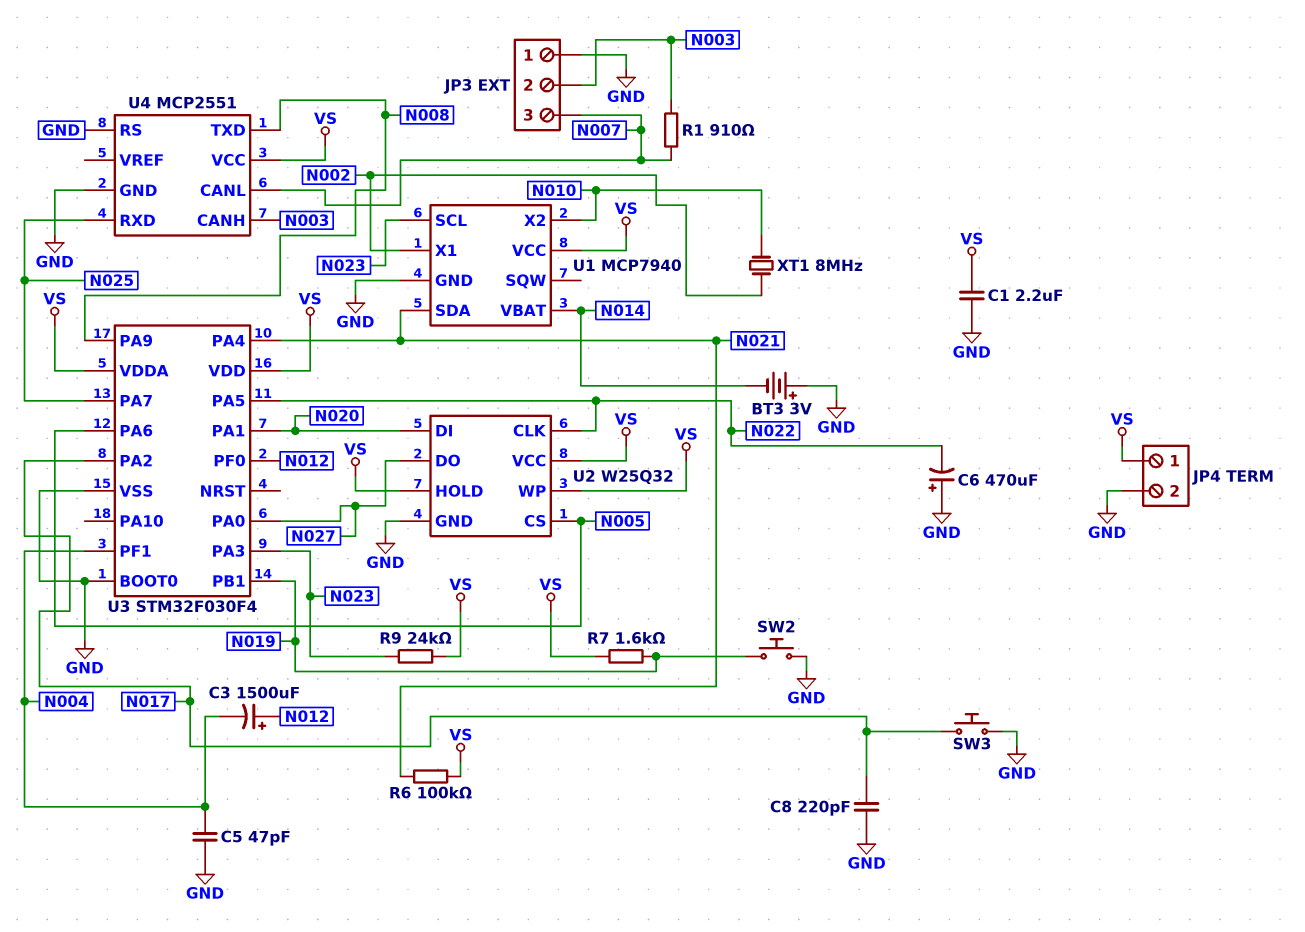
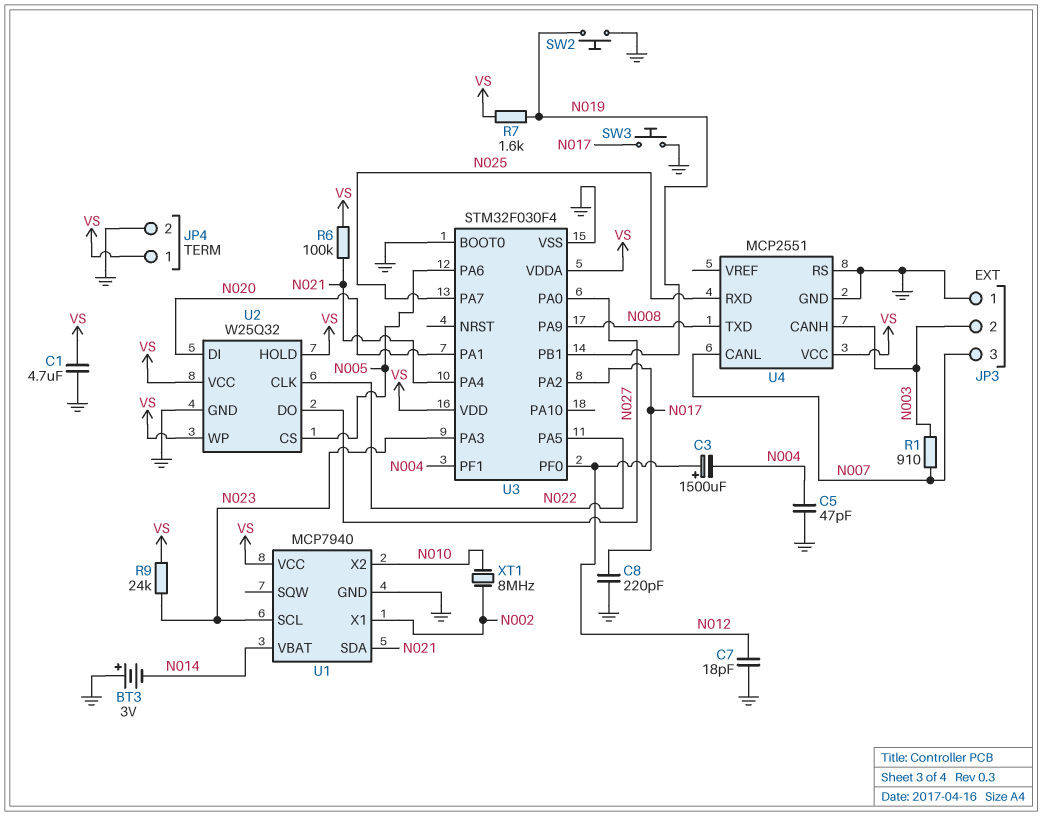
C1: 2.2uF (GND, VS) -> 4.7uF (GND, VS)
C6: 470uF (plus GND, minus N022) -> none
C7: none -> 18pF (GND, N012)

